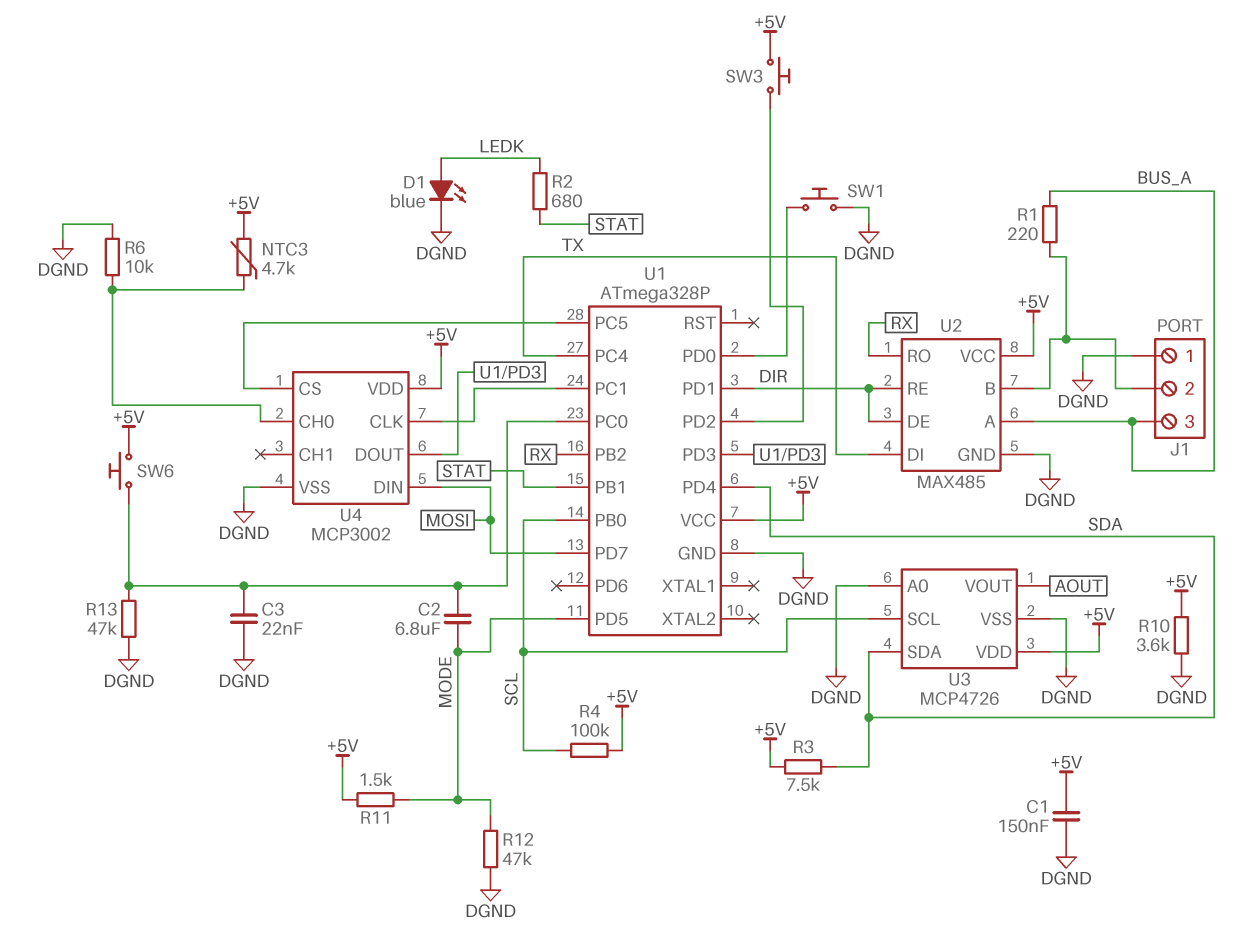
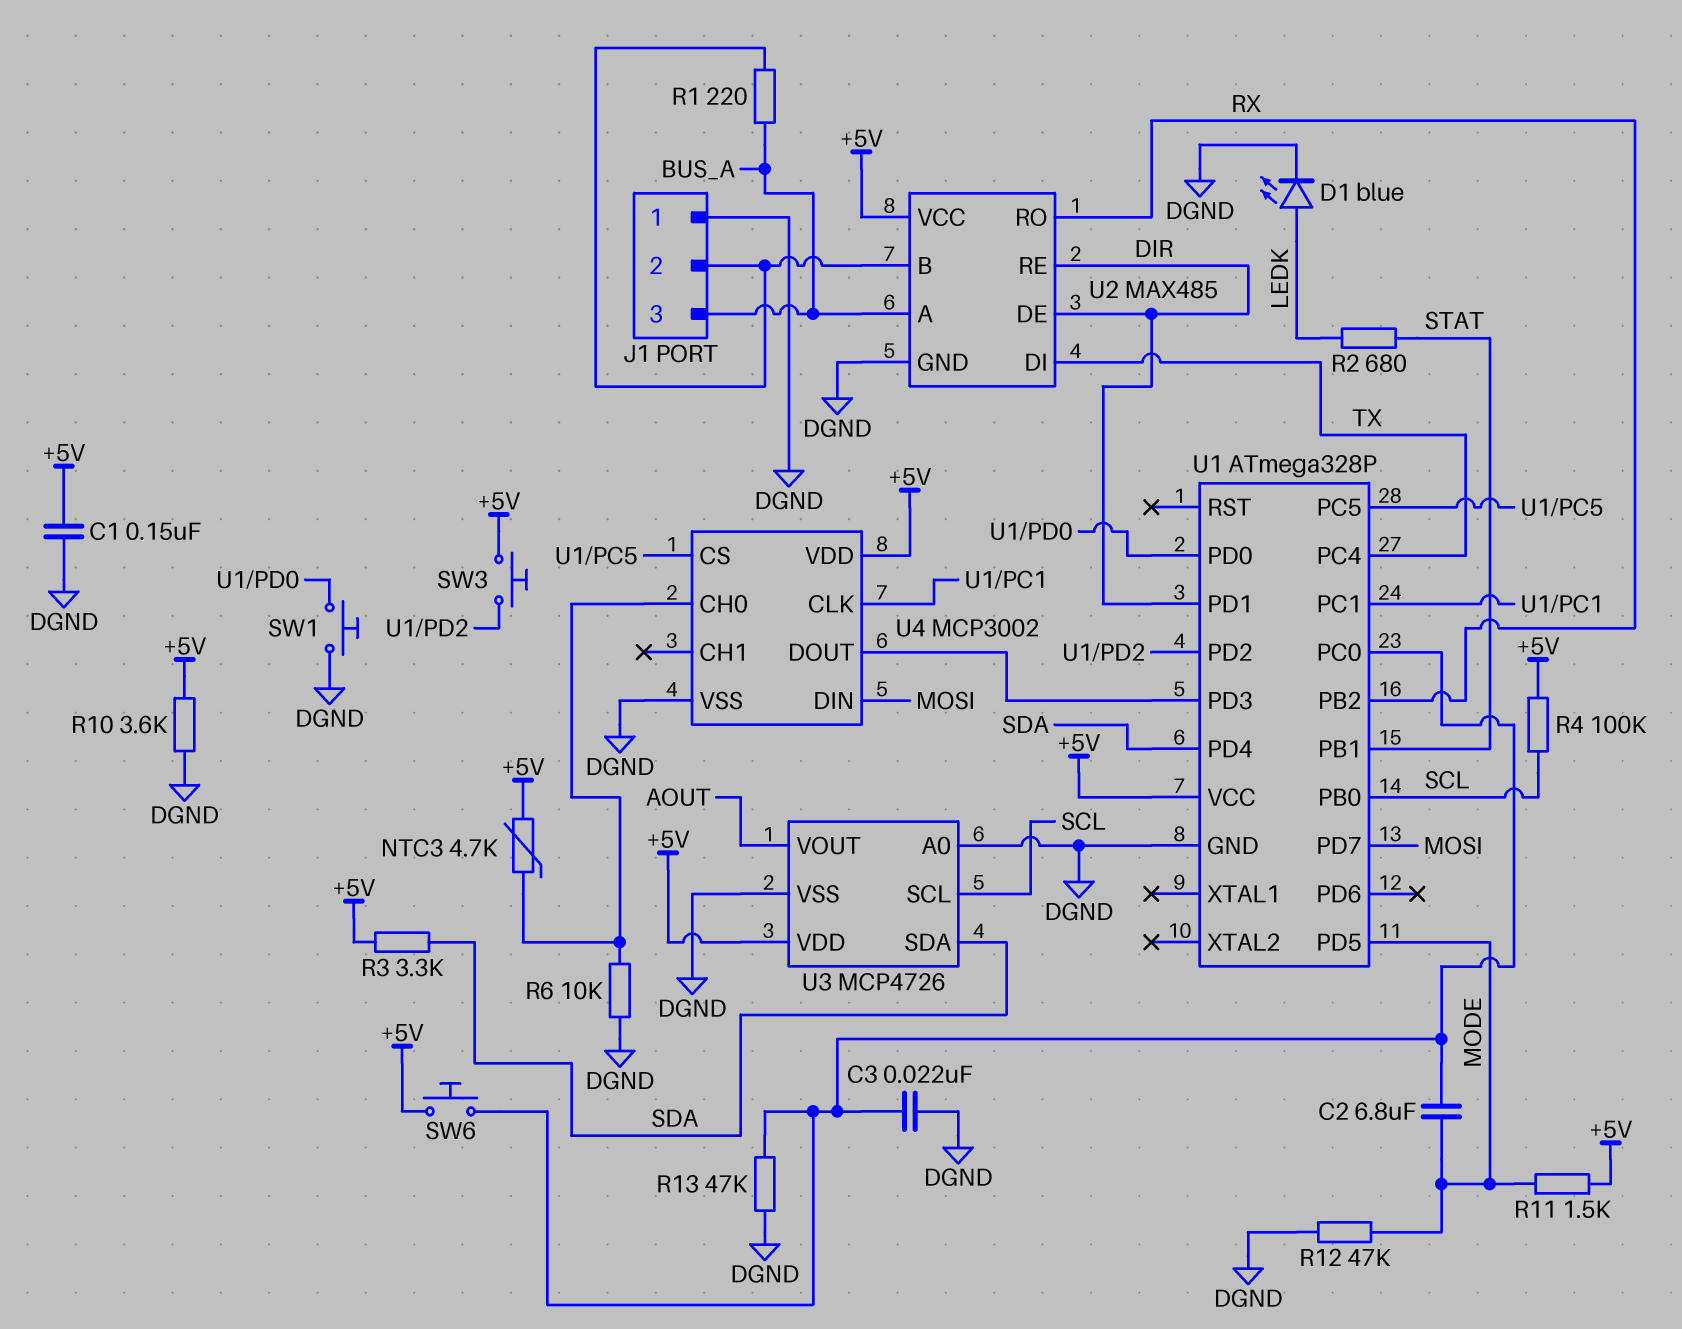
R3: 7.5k (+5V, SDA) -> 3.3k (+5V, SDA)

